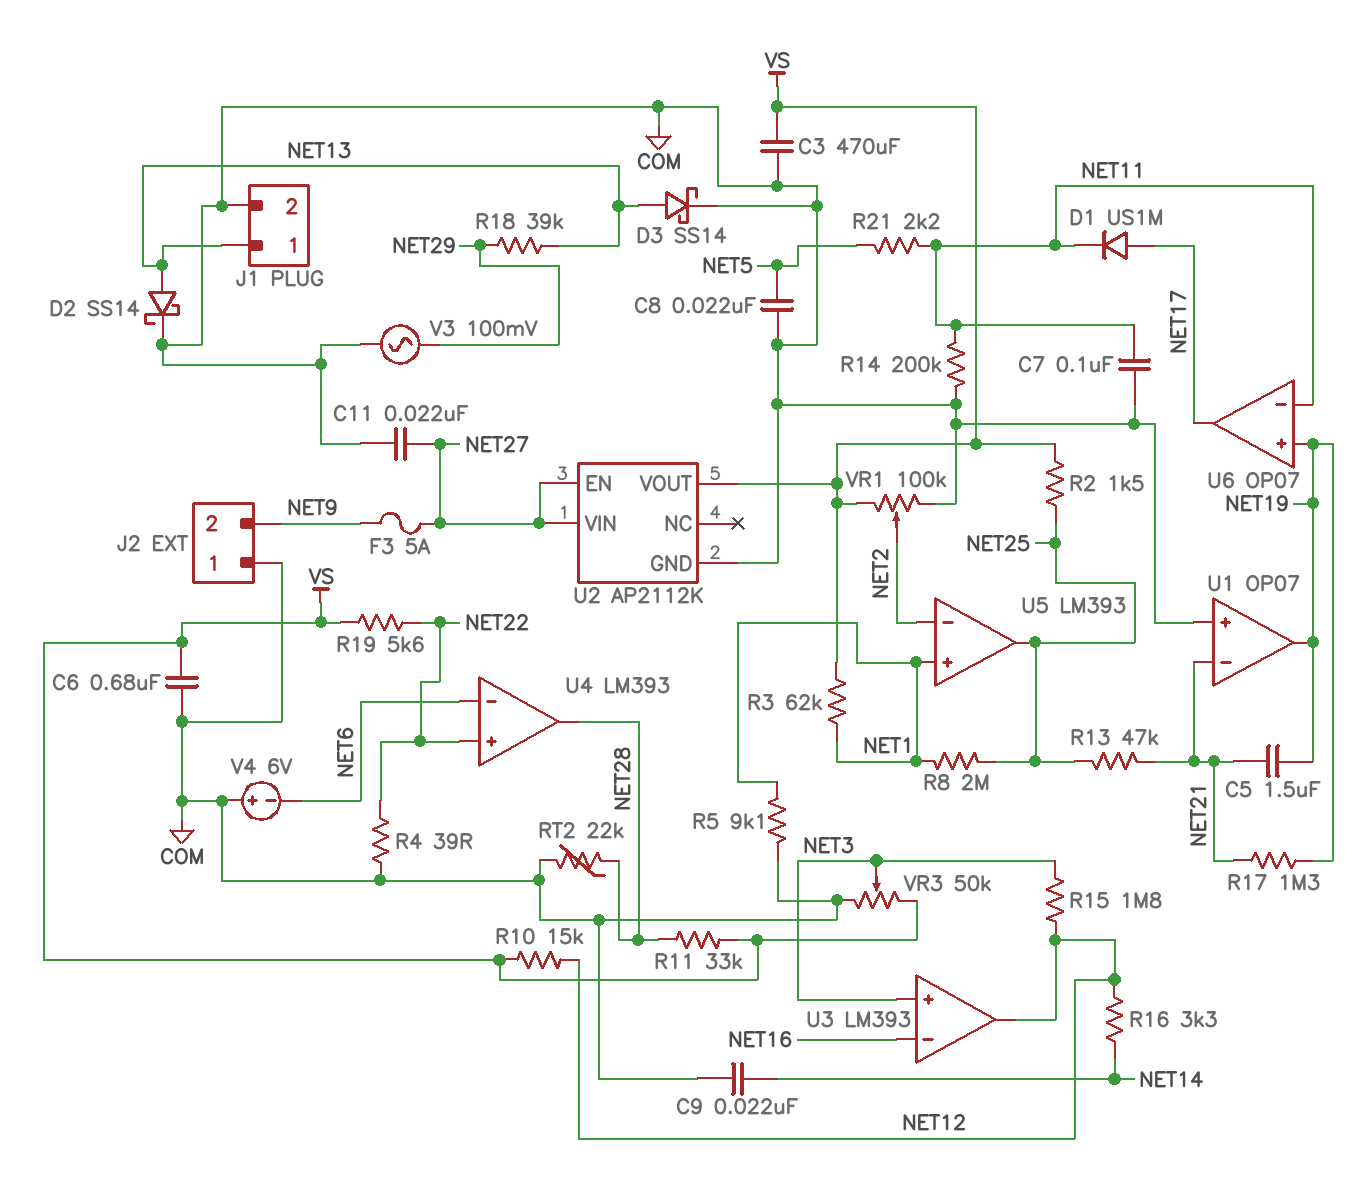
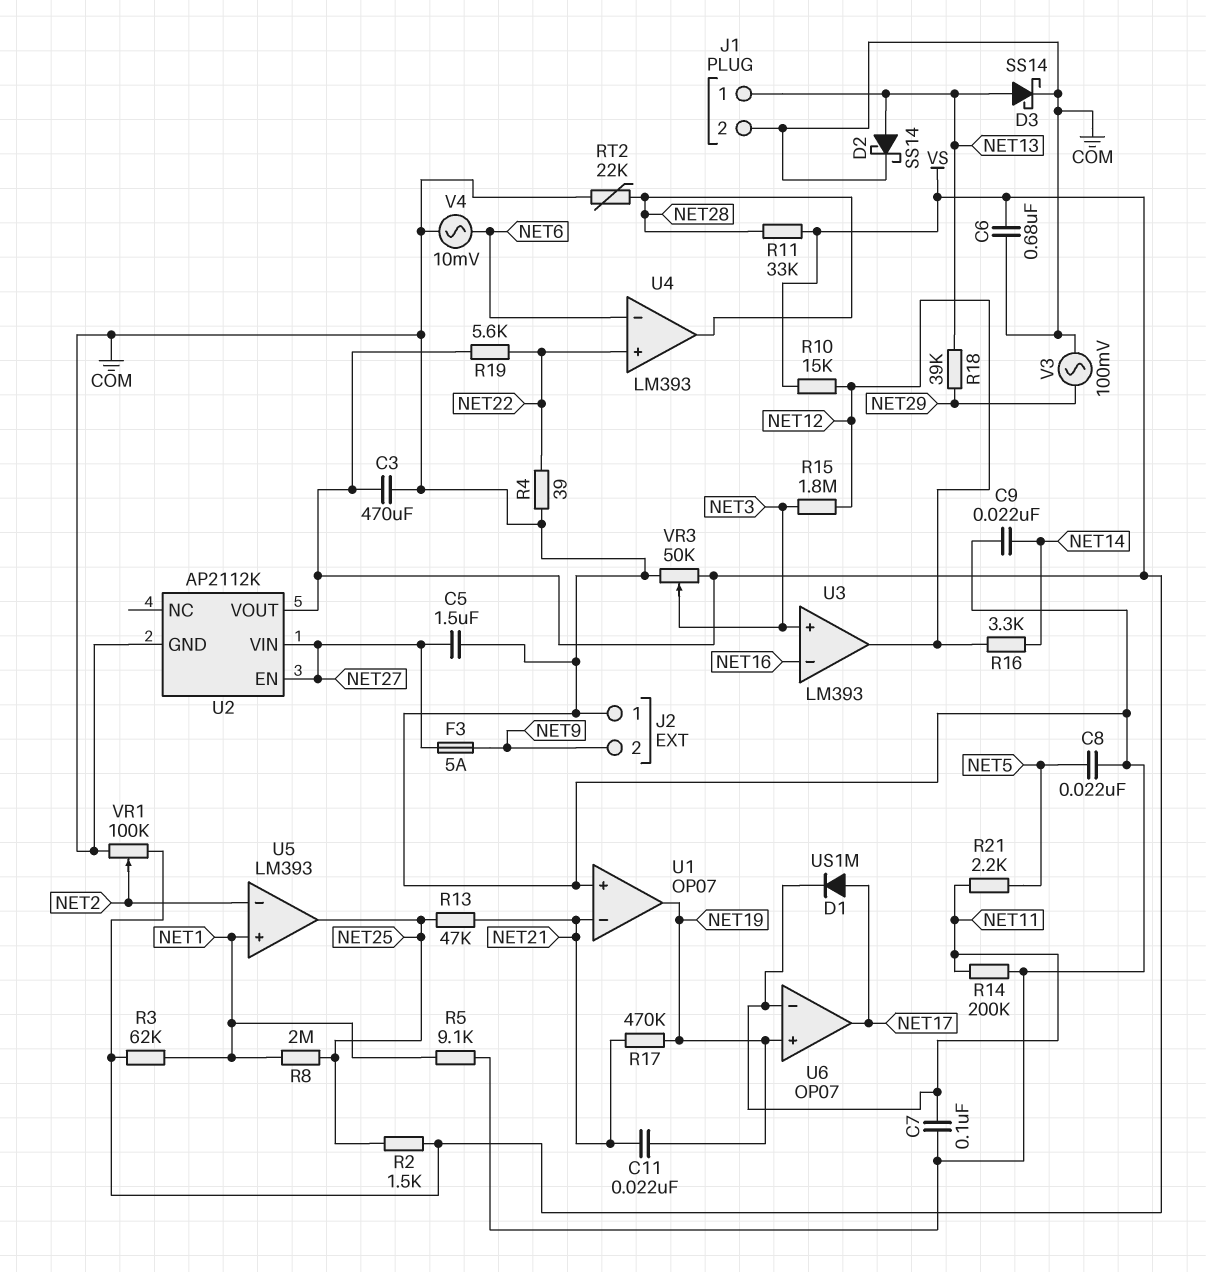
C5: 1.5uF (NET19, NET21) -> 1.5uF (COM, NET27)
C11: 22nF (COM, NET27) -> 22nF (NET19, NET21)
R17: 1.3M (NET19, NET21) -> 470k (NET19, NET21)
V4: 6V (plus COM, minus NET6) -> AC 10mV (COM, NET6)

